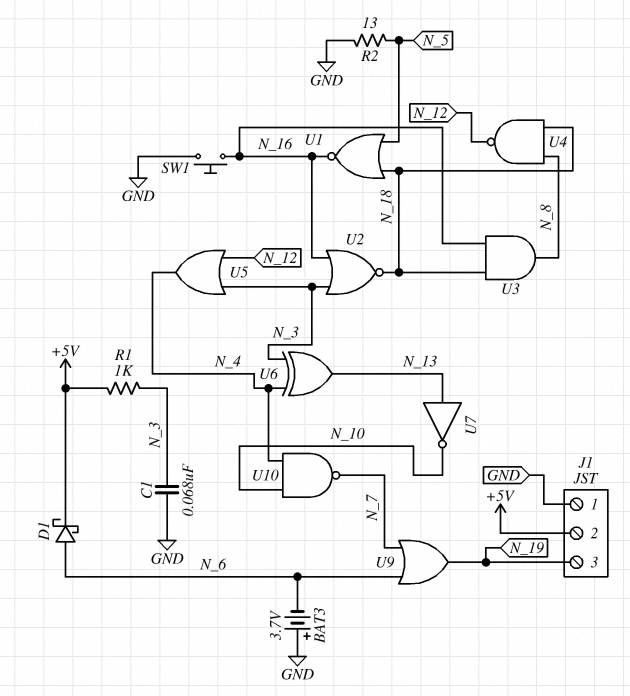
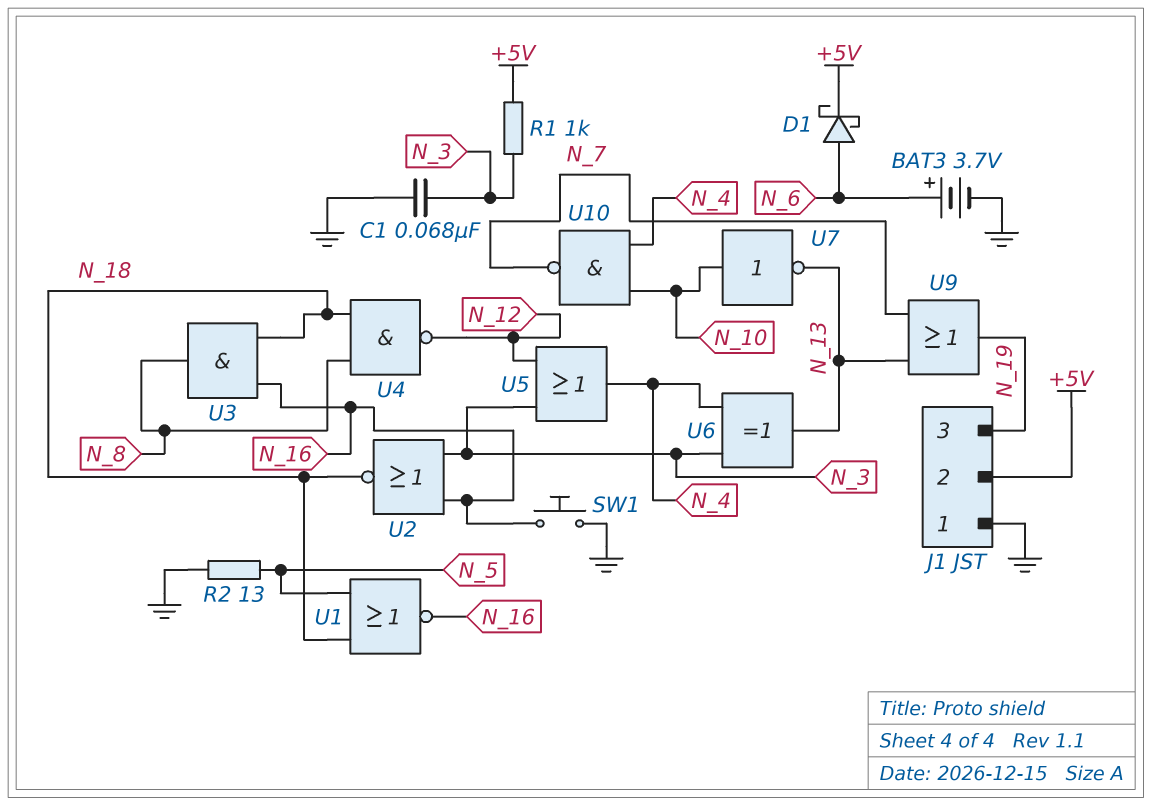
BAT3: 3.7V (plus GND, minus N_6) -> 3.7V (plus N_6, minus GND)
U7: NOT (in N_13, out N_10) -> NOT (in N_10, out N_13)
U9: OR (in N_6, in N_7, out N_19) -> OR (in N_7, in N_13, out N_19)

